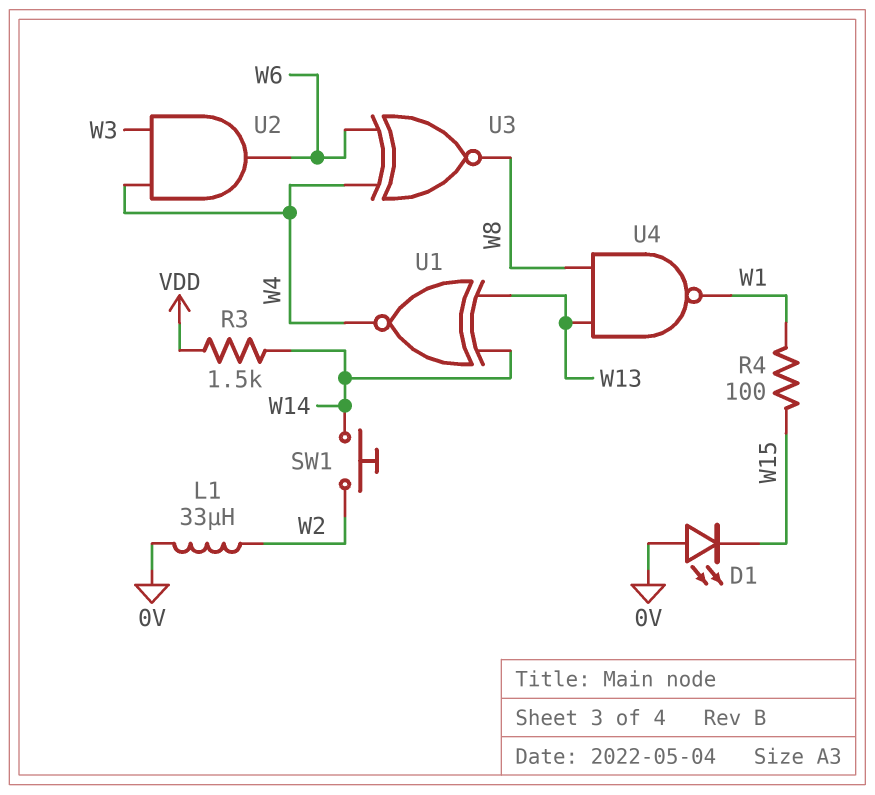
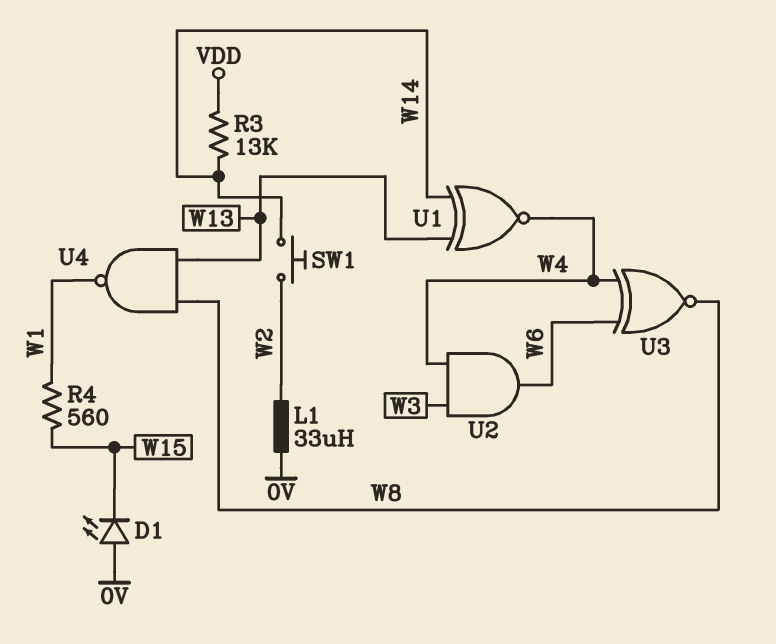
R3: 1.5k (VDD, W14) -> 13k (VDD, W14)
R4: 100 (W1, W15) -> 560 (W1, W15)

